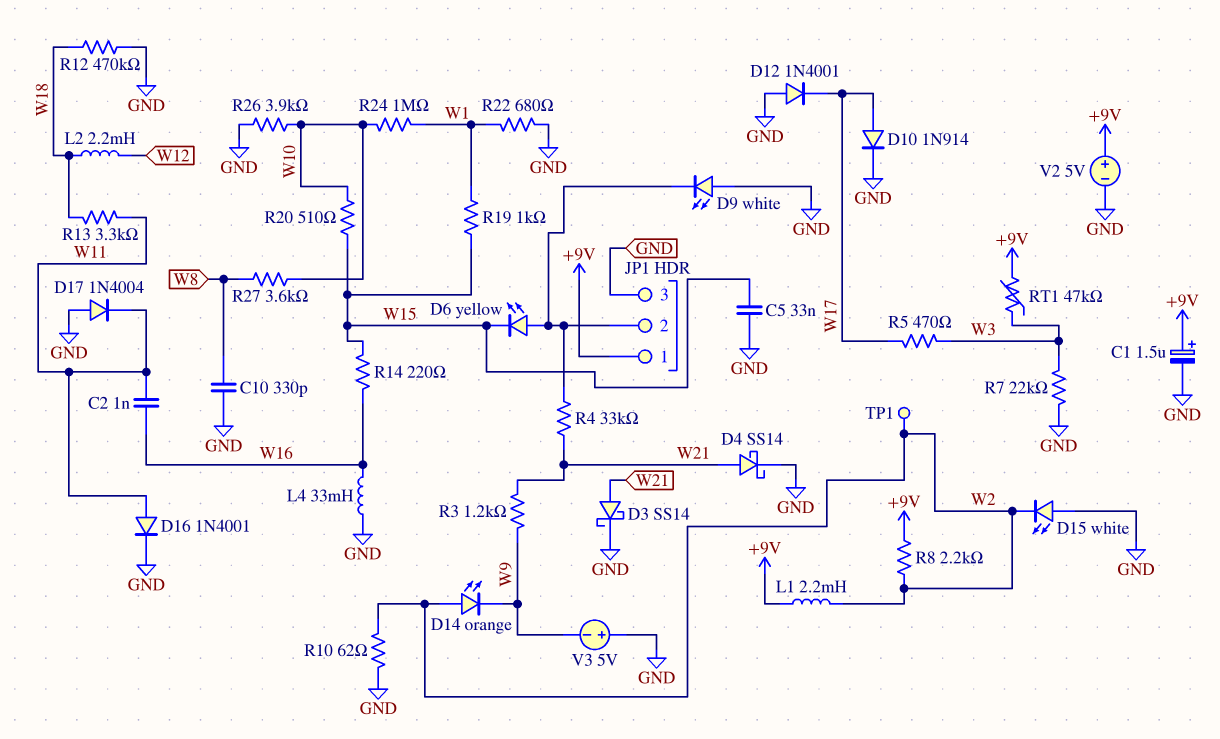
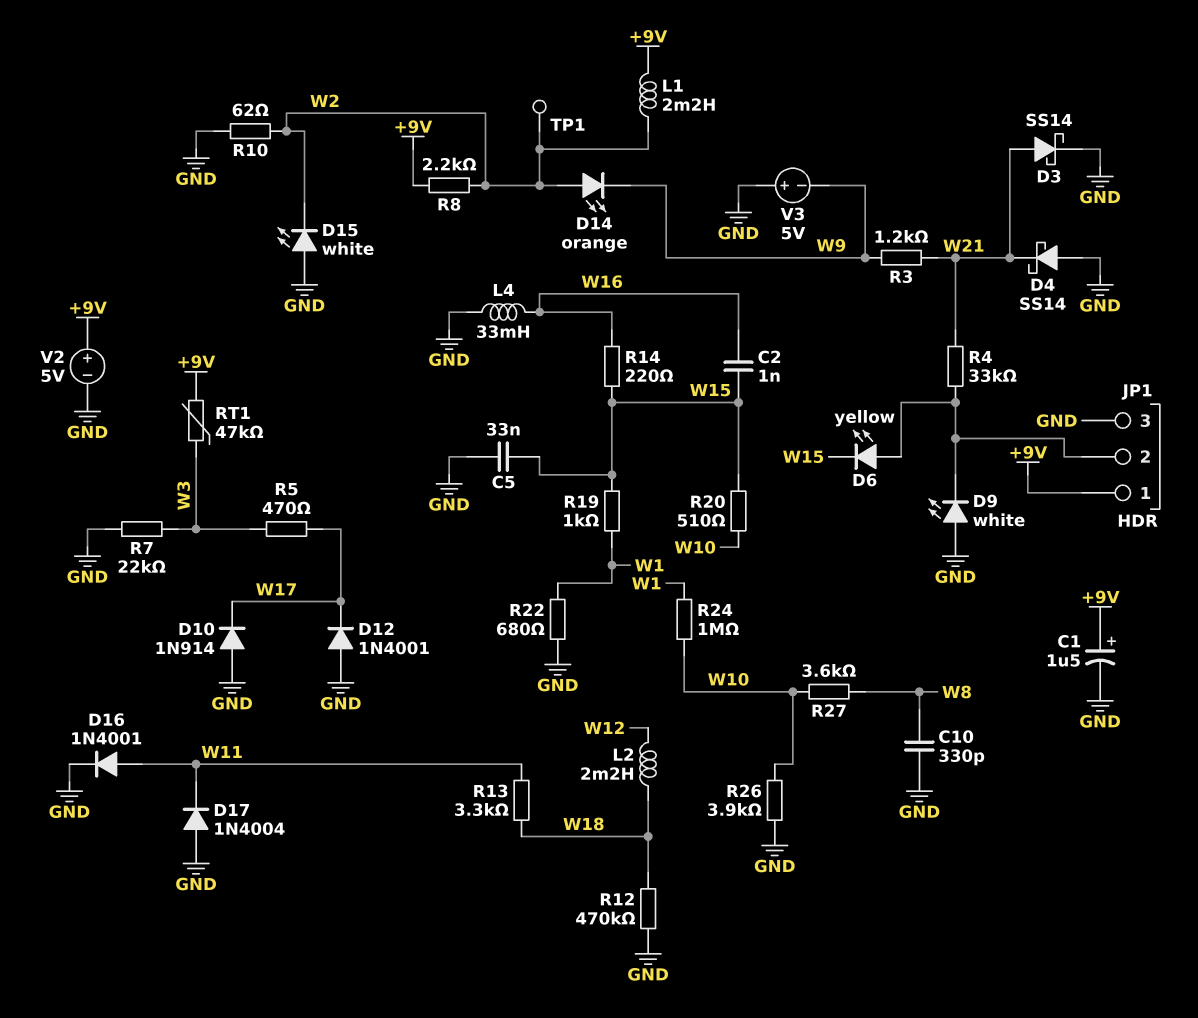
C2: 1nF (W11, W16) -> 1nF (W15, W16)
D4: schottky SS14 (A W21, K GND) -> schottky SS14 (A GND, K W21)
D10: diode 1N914 (A W17, K GND) -> diode 1N914 (A GND, K W17)

